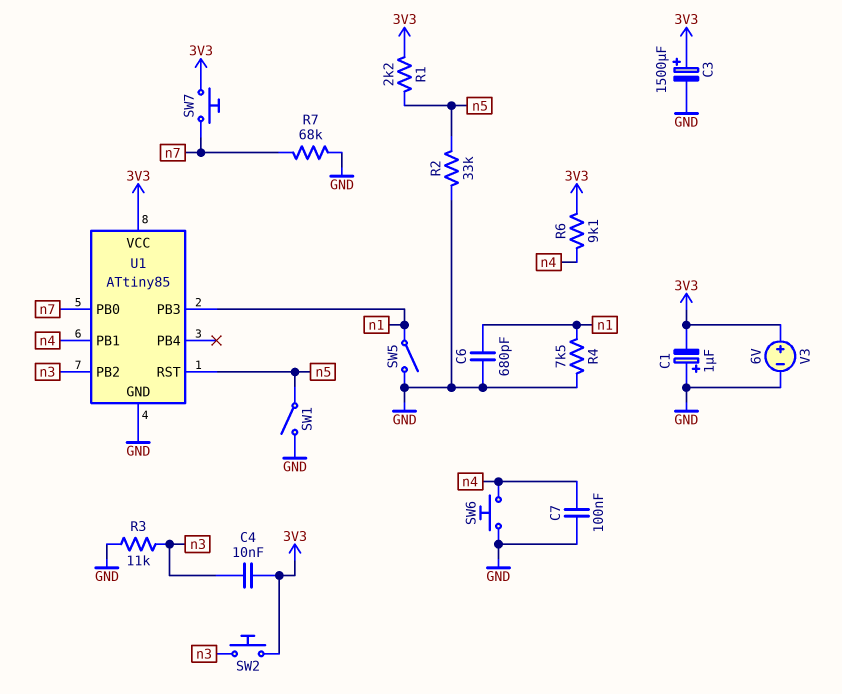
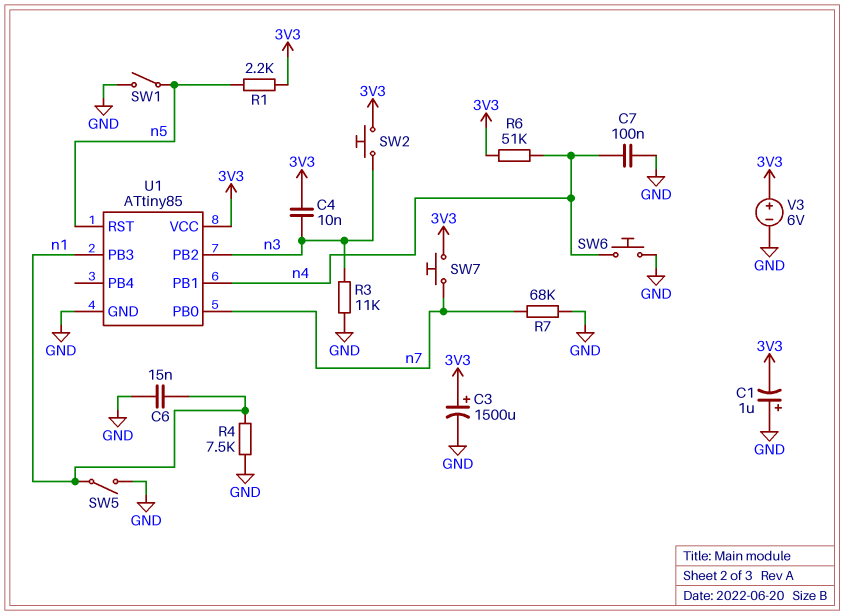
C6: 680pF (GND, n1) -> 15nF (GND, n1)
R2: 33k (GND, n5) -> none
R6: 9.1k (3V3, n4) -> 51k (3V3, n4)

